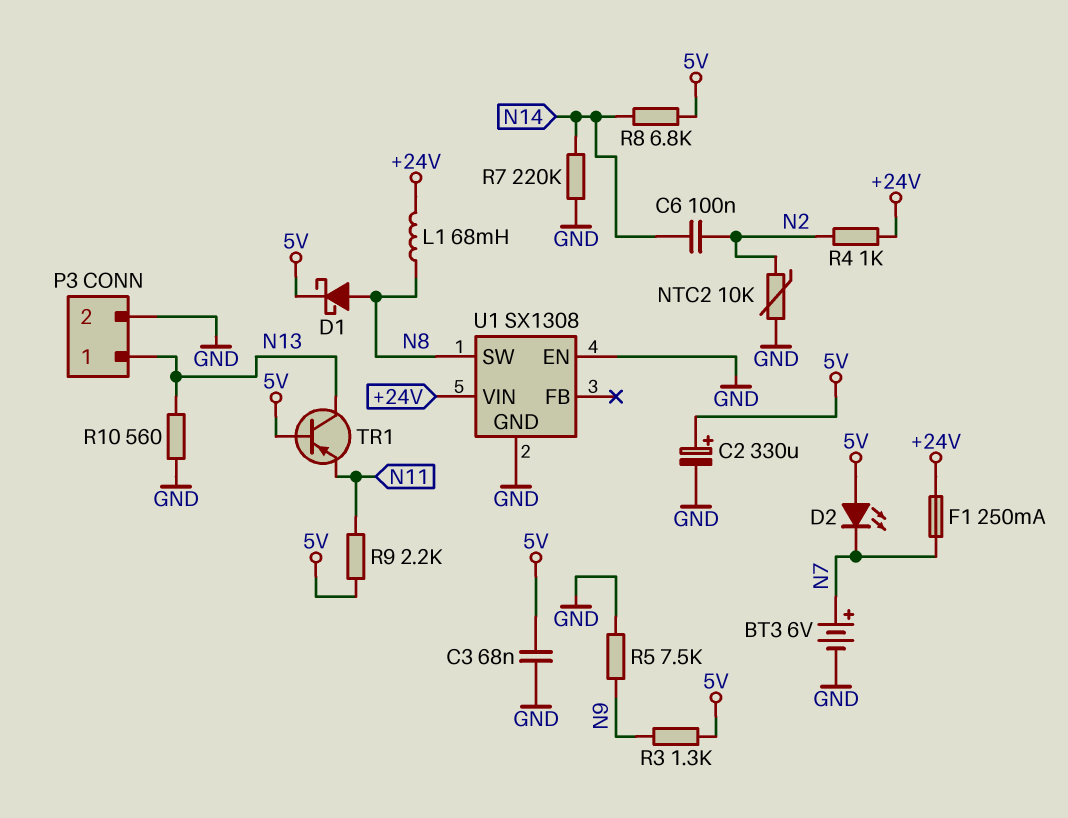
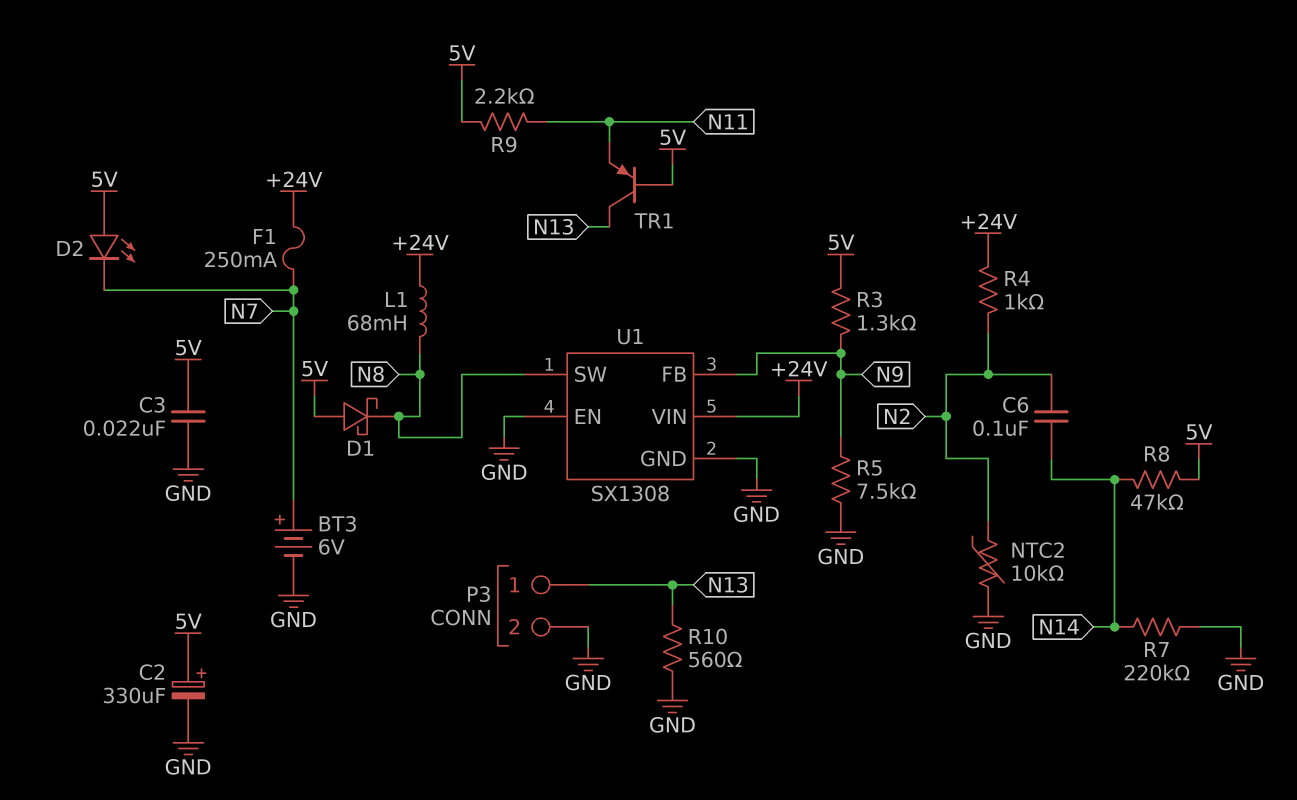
C3: 68nF (5V, GND) -> 22nF (5V, GND)
D1: schottky (A N8, K 5V) -> schottky (A 5V, K N8)
R8: 6.8k (5V, N14) -> 47k (5V, N14)
U1 pin FB: none -> N9

